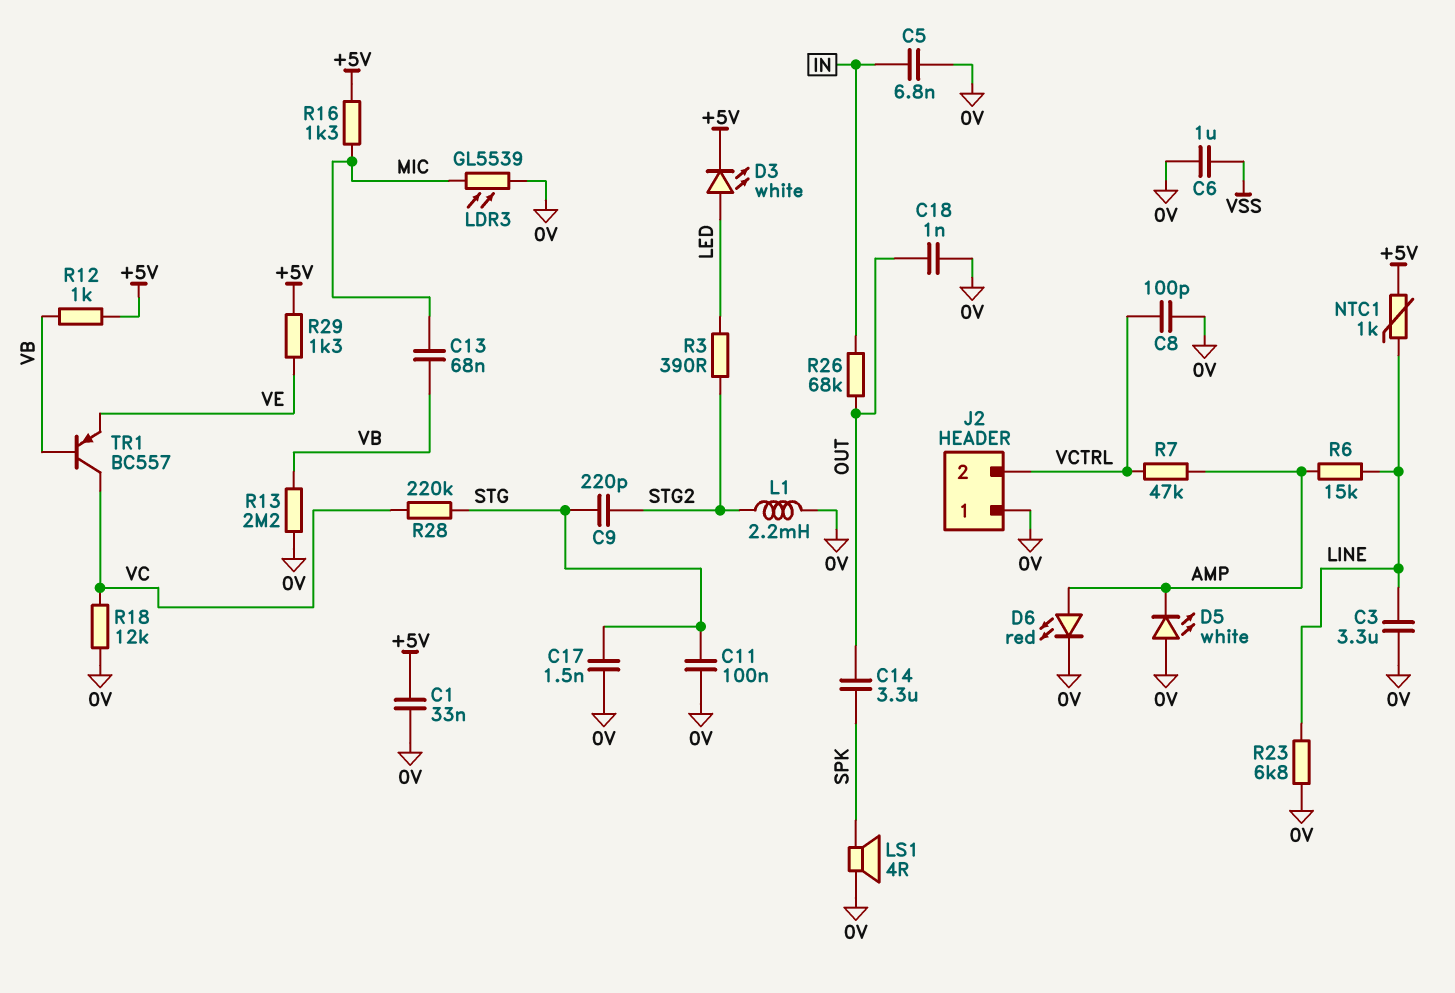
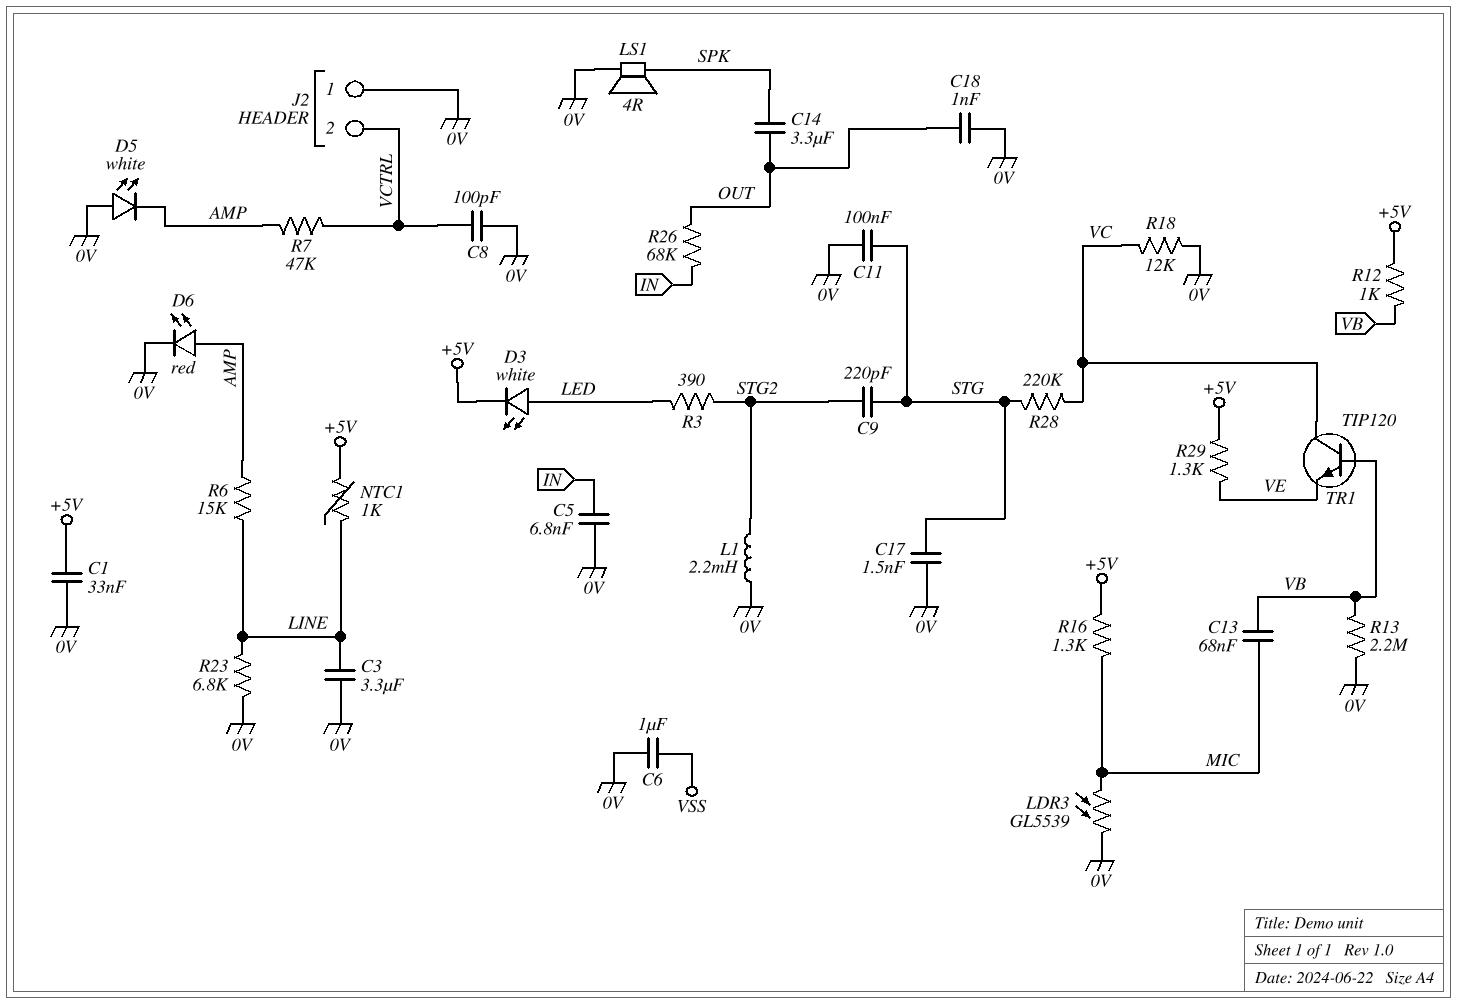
TR1: PNP BC557 (B VB, C VC, E VE) -> NPN TIP120 (B VB, C VC, E VE)

